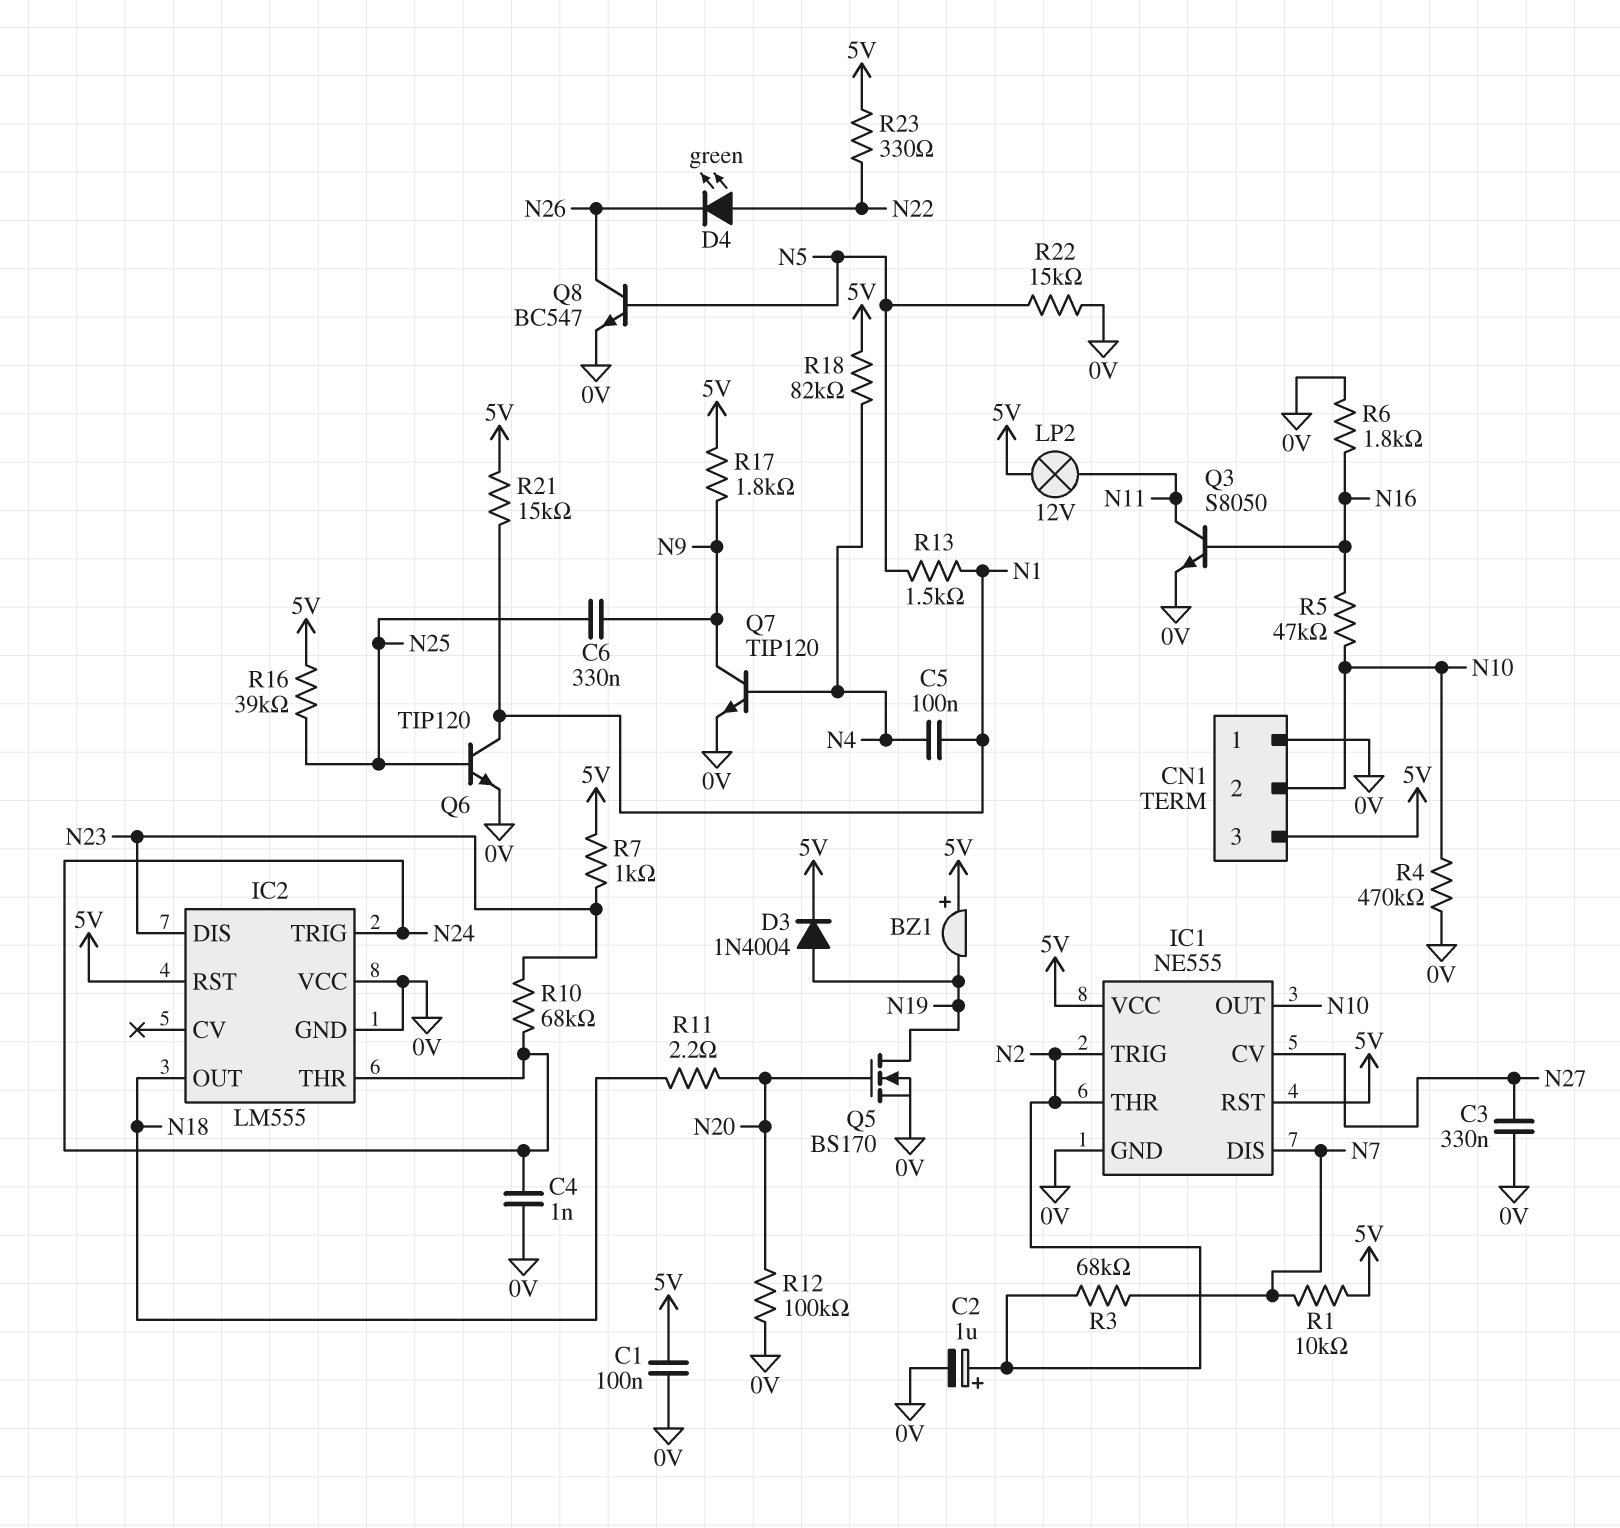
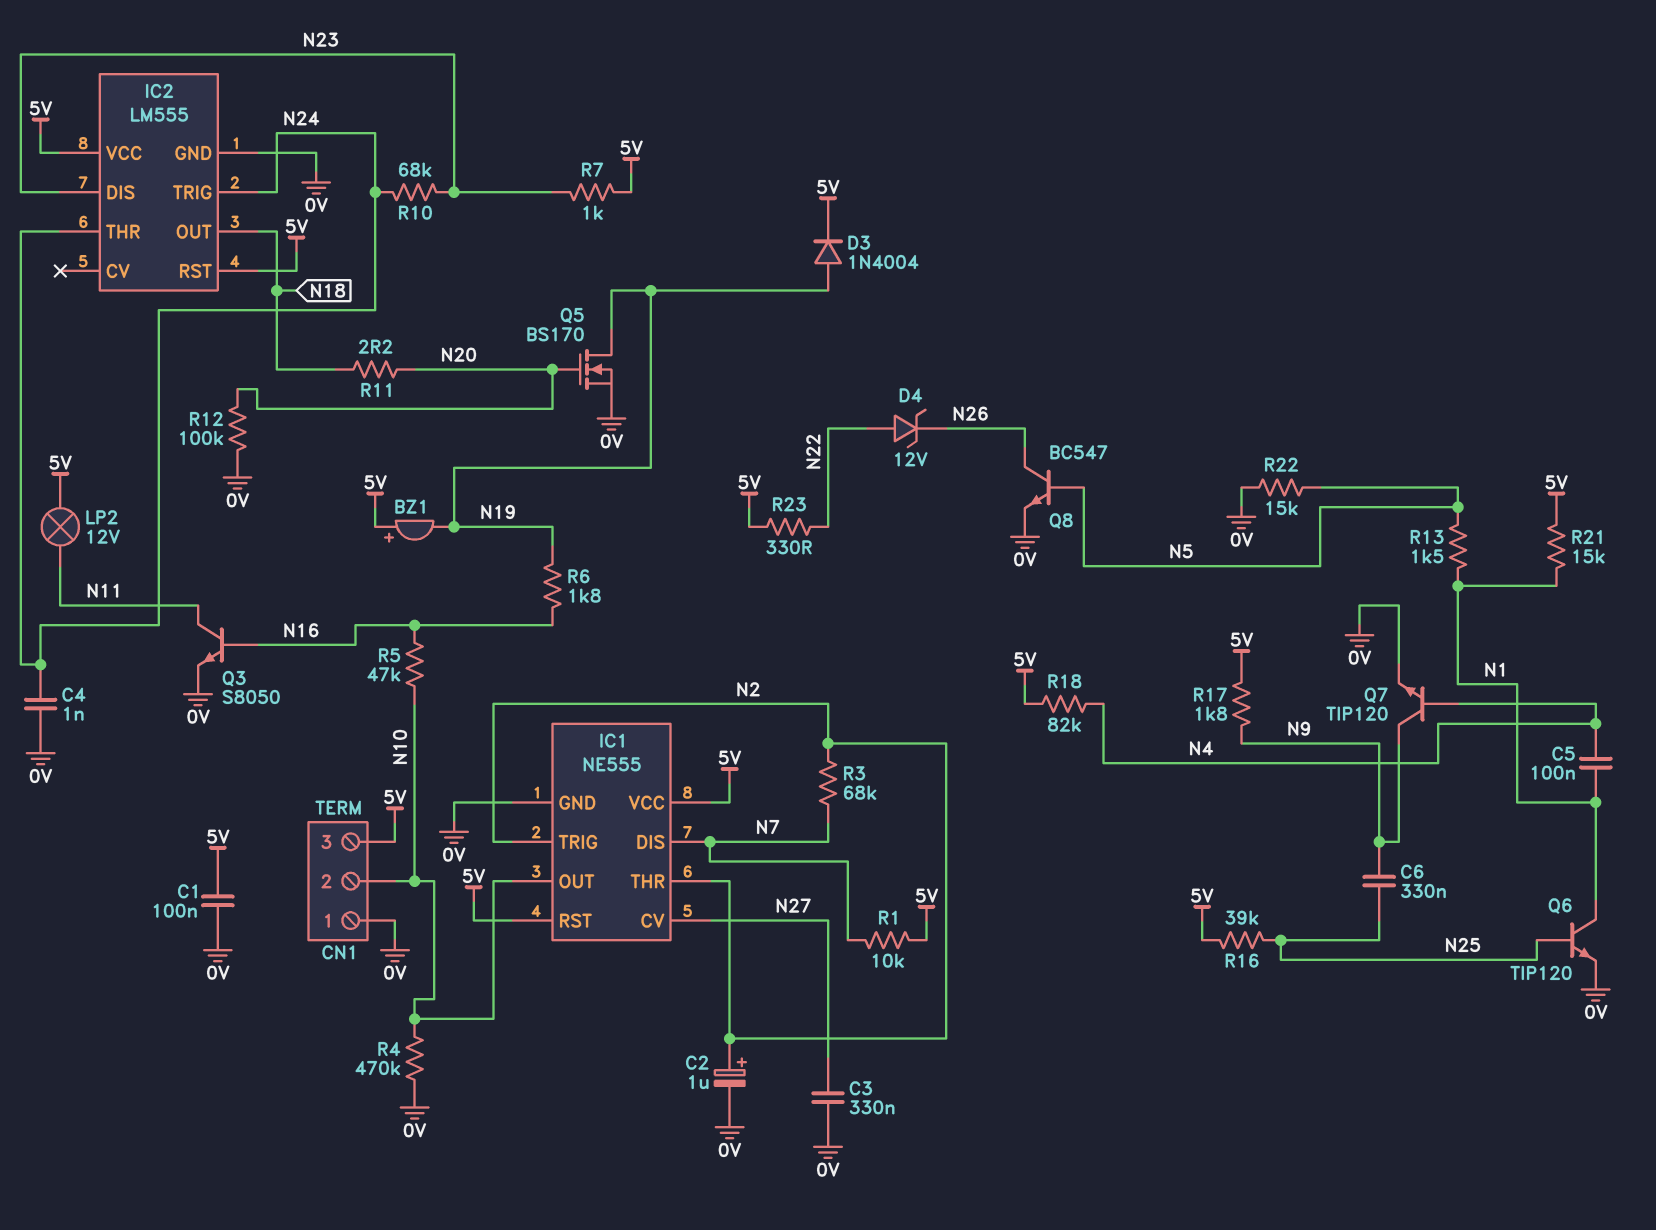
D4: LED green (A N22, K N26) -> zener 12V (A N22, K N26)
IC2 pin VCC: 0V -> 5V
R6: 1.8k (0V, N16) -> 1.8k (N16, N19)

